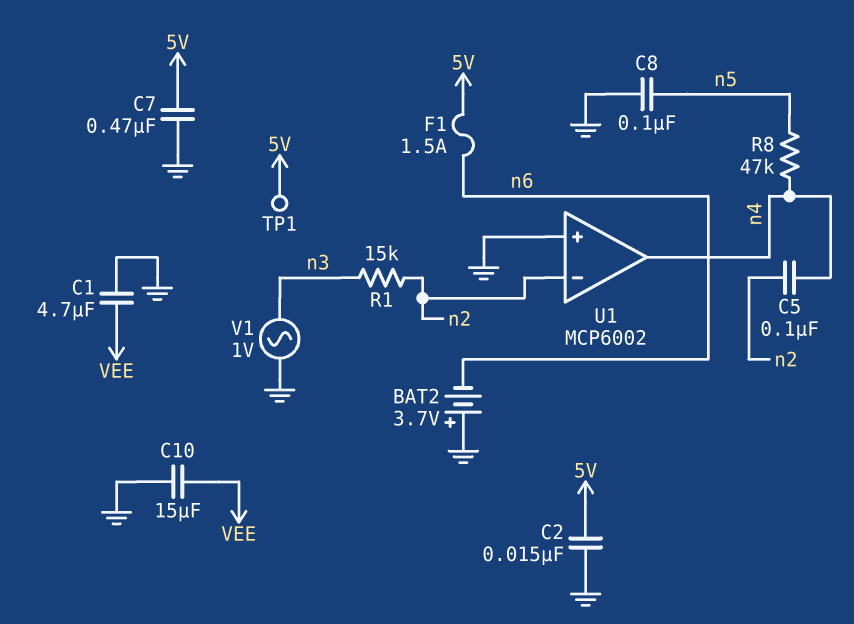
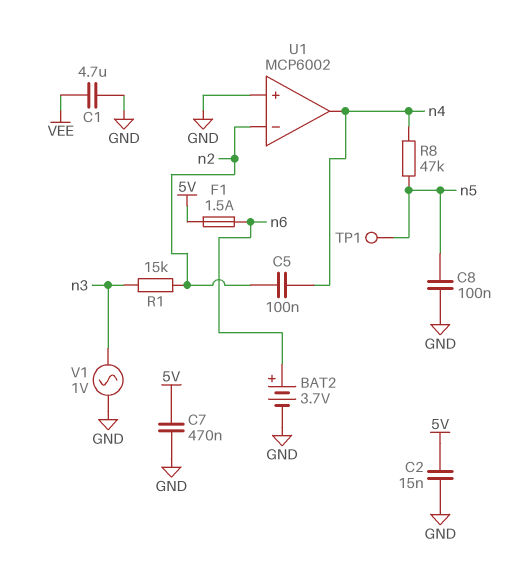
BAT2: 3.7V (plus GND, minus n6) -> 3.7V (plus n6, minus GND)
C10: 15uF (GND, VEE) -> none
TP1: test point (5V) -> test point (n5)

